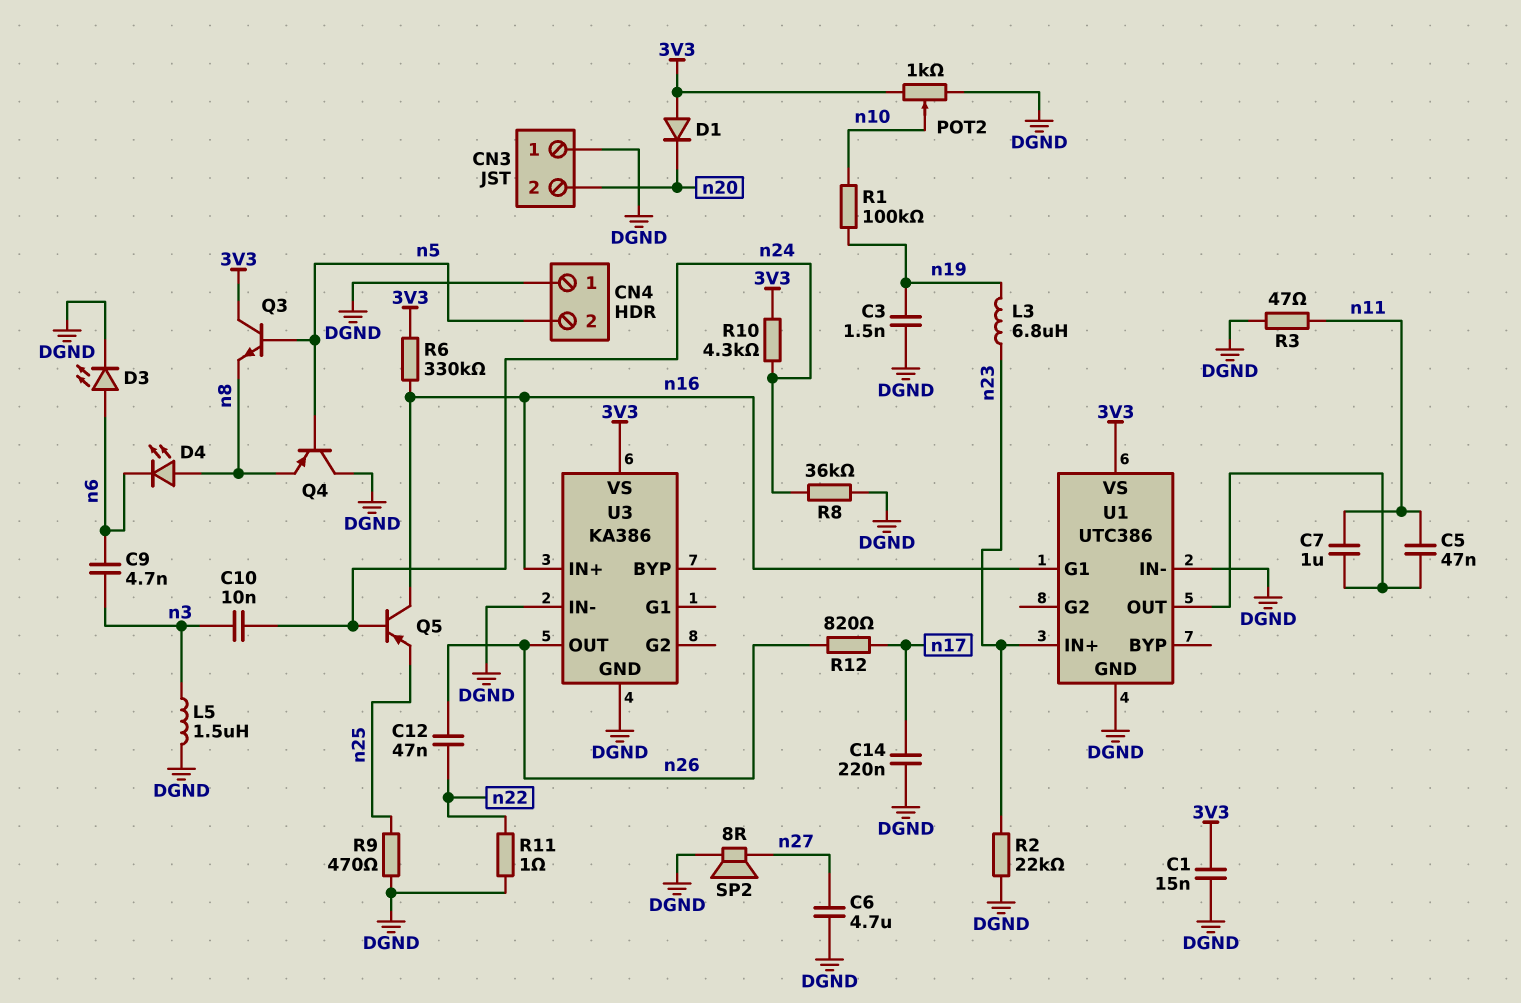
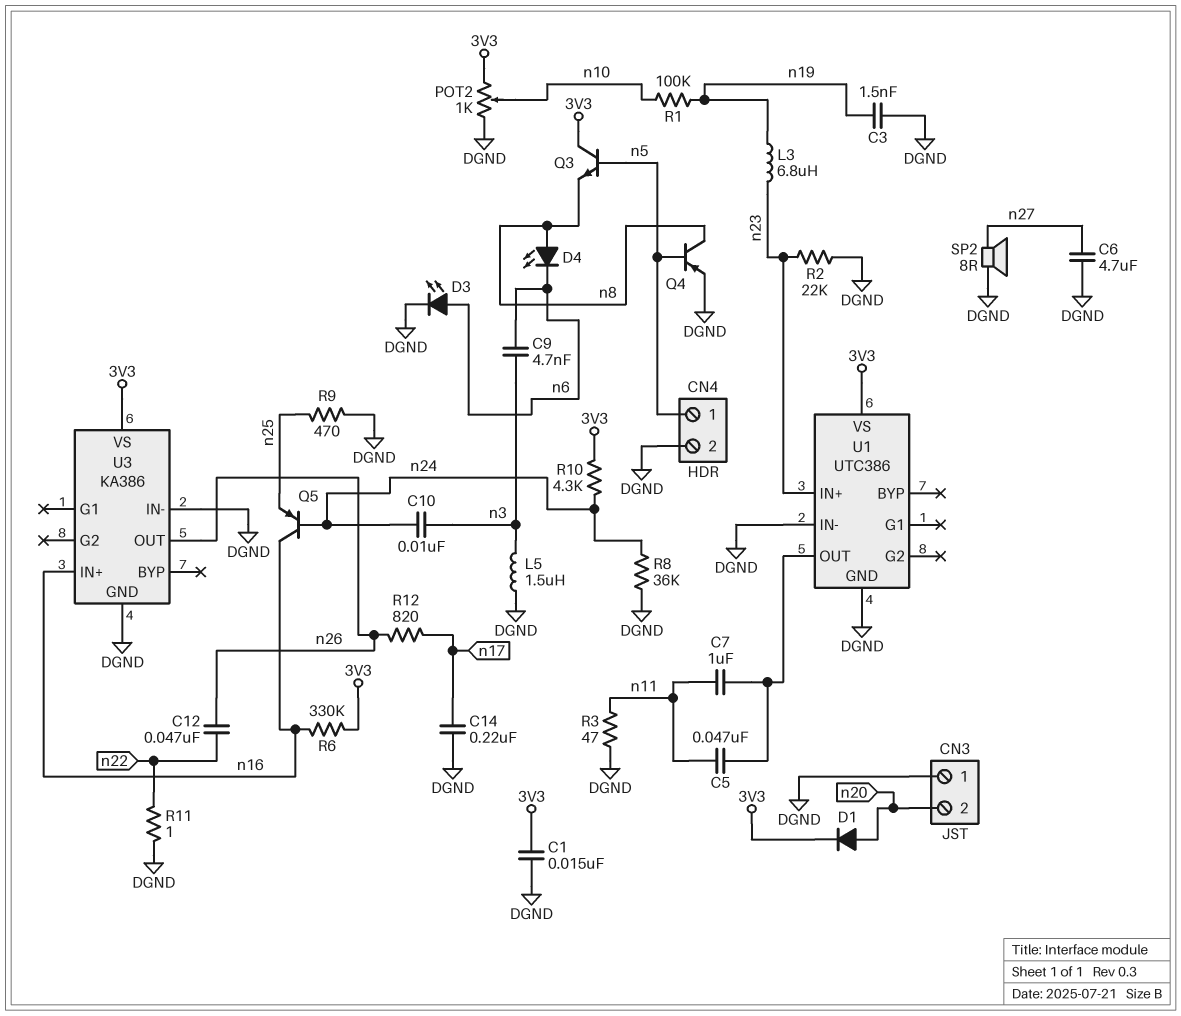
CN4 pin 1: DGND -> n5
CN4 pin 2: n5 -> DGND
D1: diode (A 3V3, K n20) -> diode (A n20, K 3V3)
Q4: PNP (B n5, C DGND, E n8) -> PNP (B n5, C n8, E DGND)
U1 pin G1: n16 -> none

